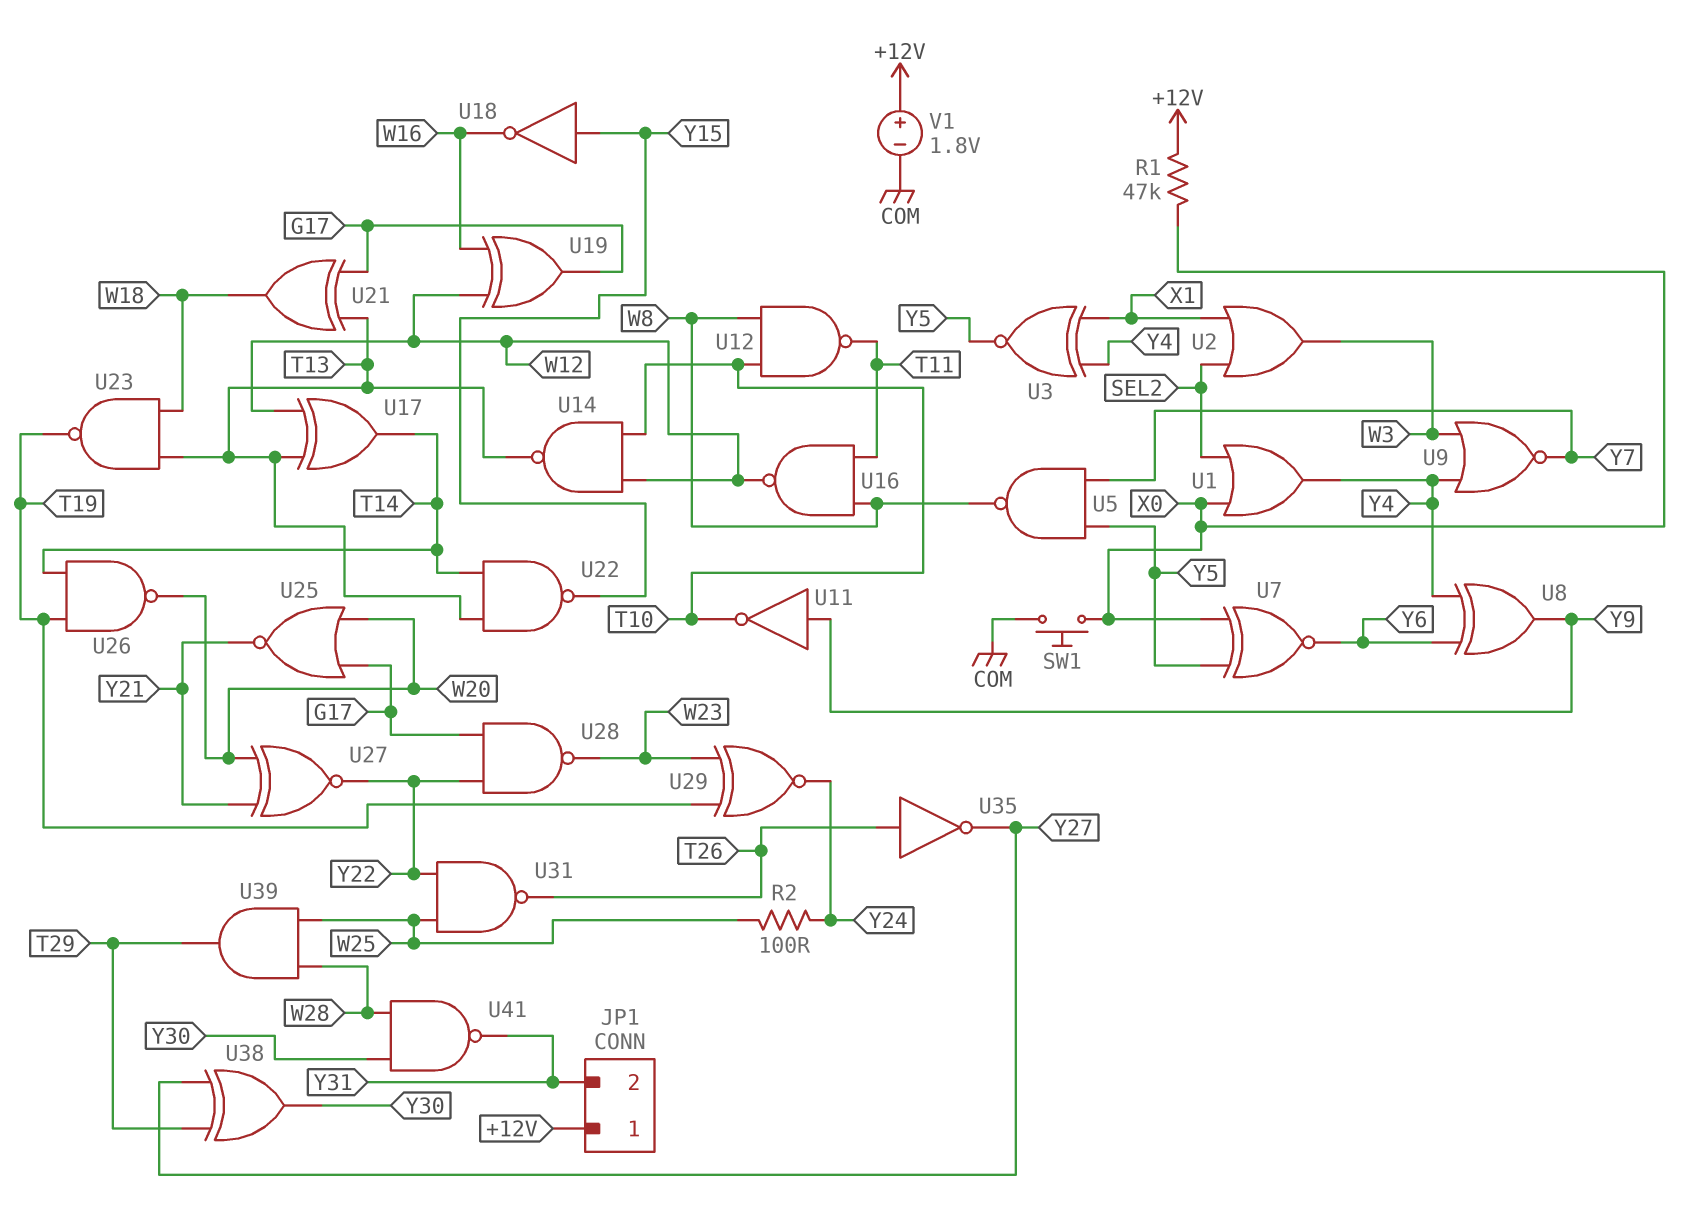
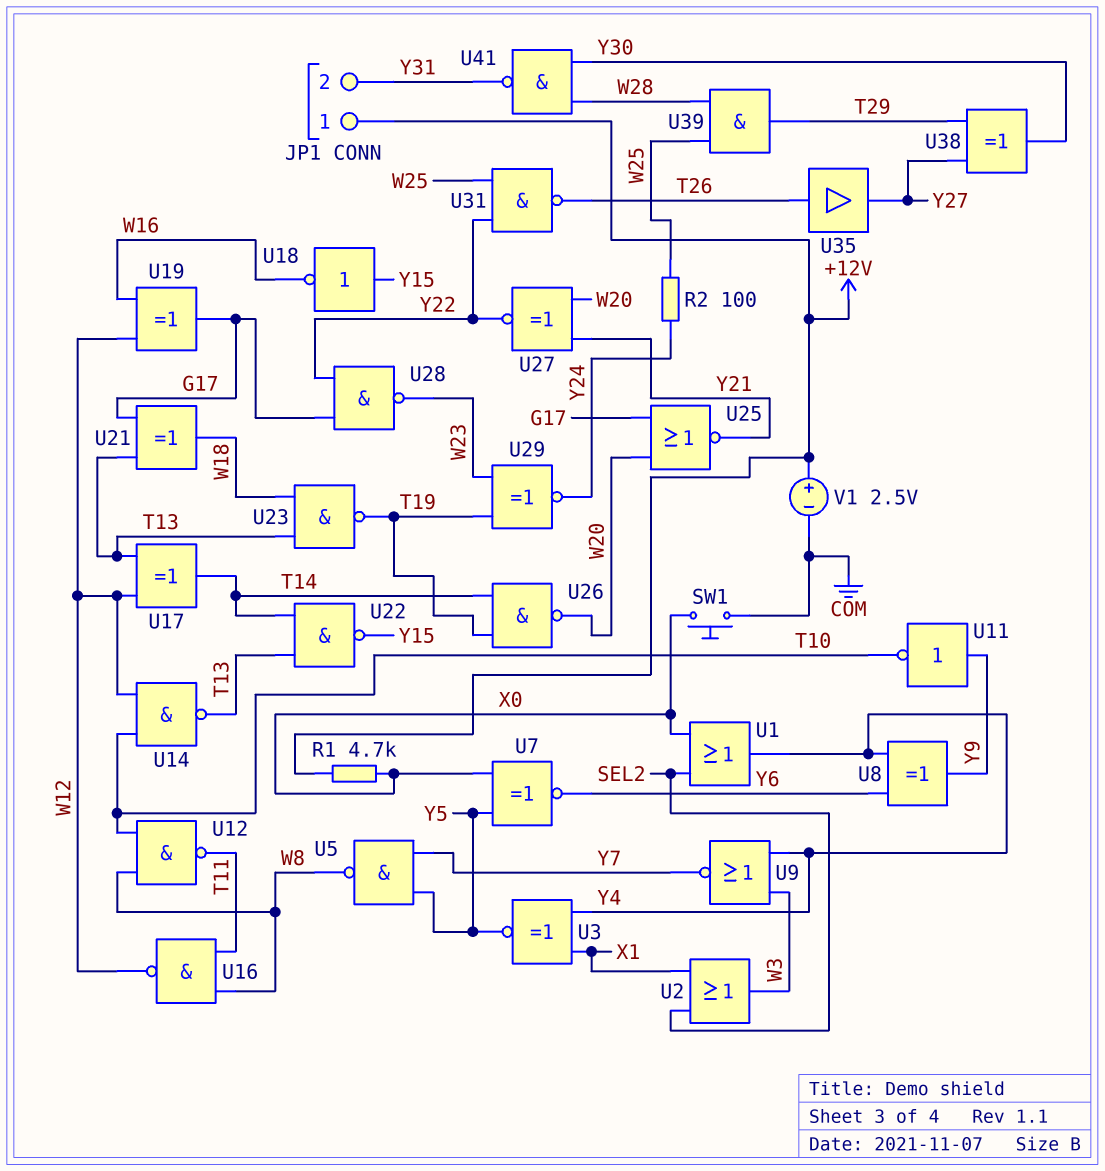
R1: 47k (+12V, X0) -> 4.7k (+12V, X0)
U35: NOT (in T26, out Y27) -> buffer (in T26, out Y27)
V1: 1.8V (plus +12V, minus COM) -> 2.5V (plus +12V, minus COM)

